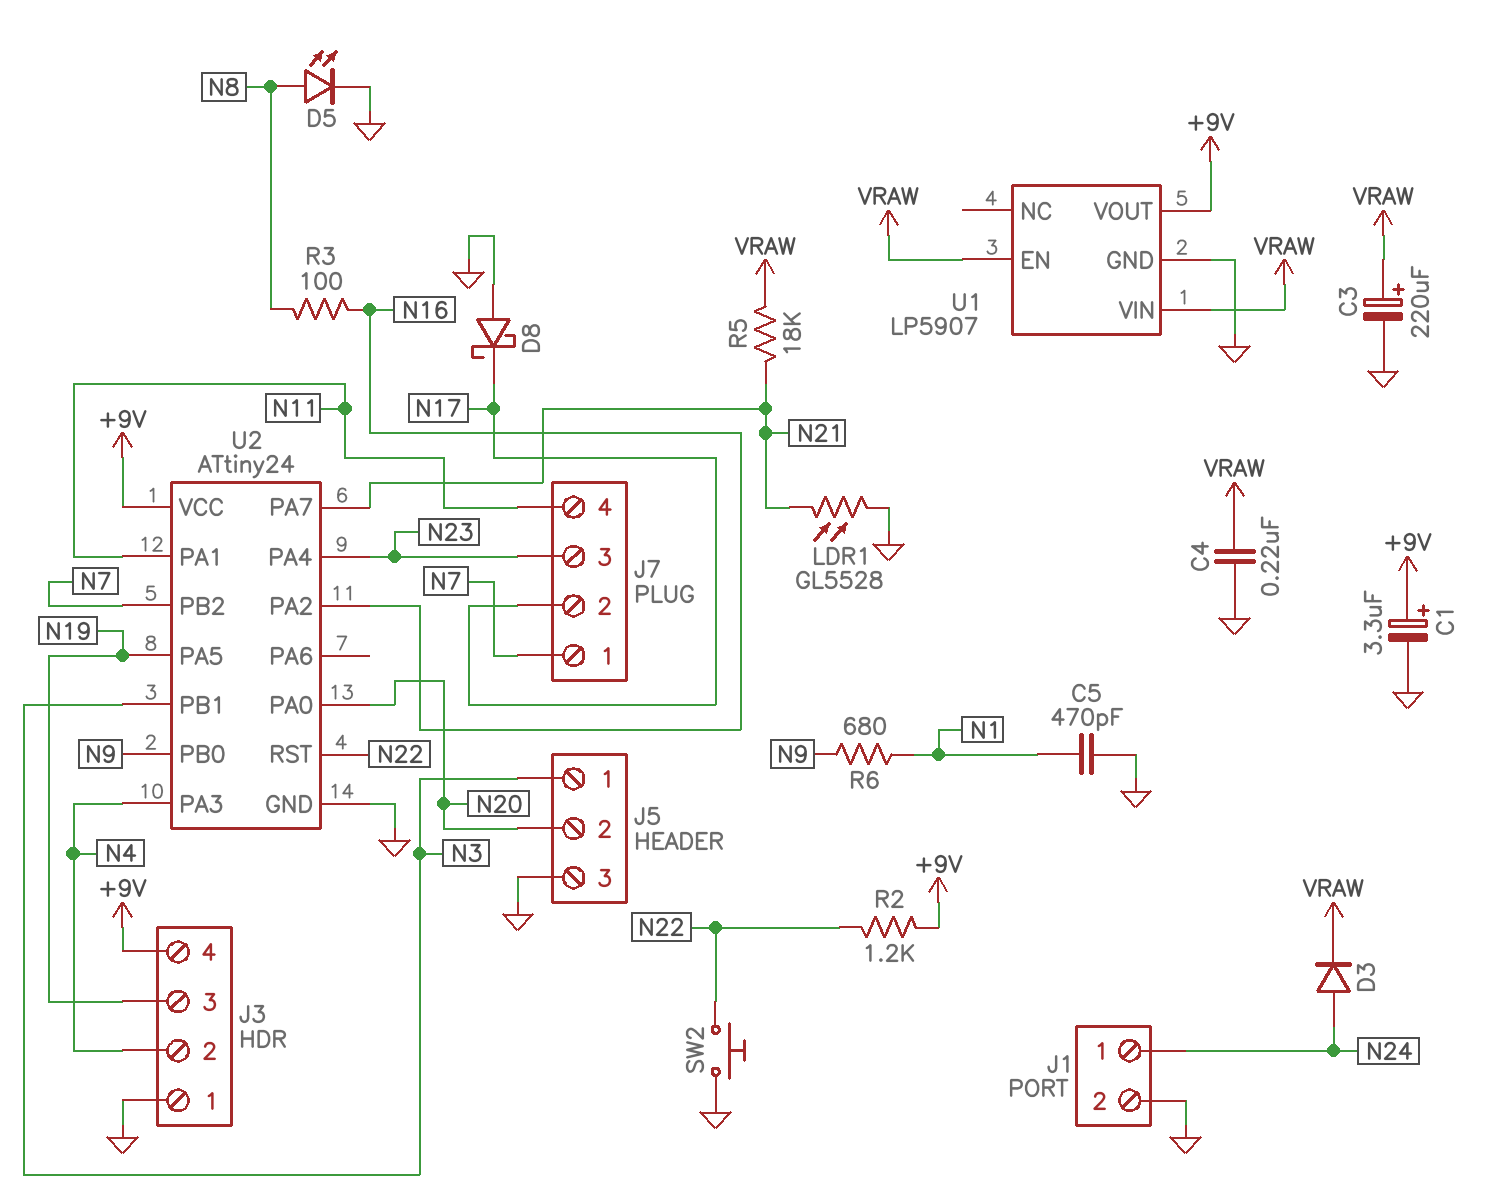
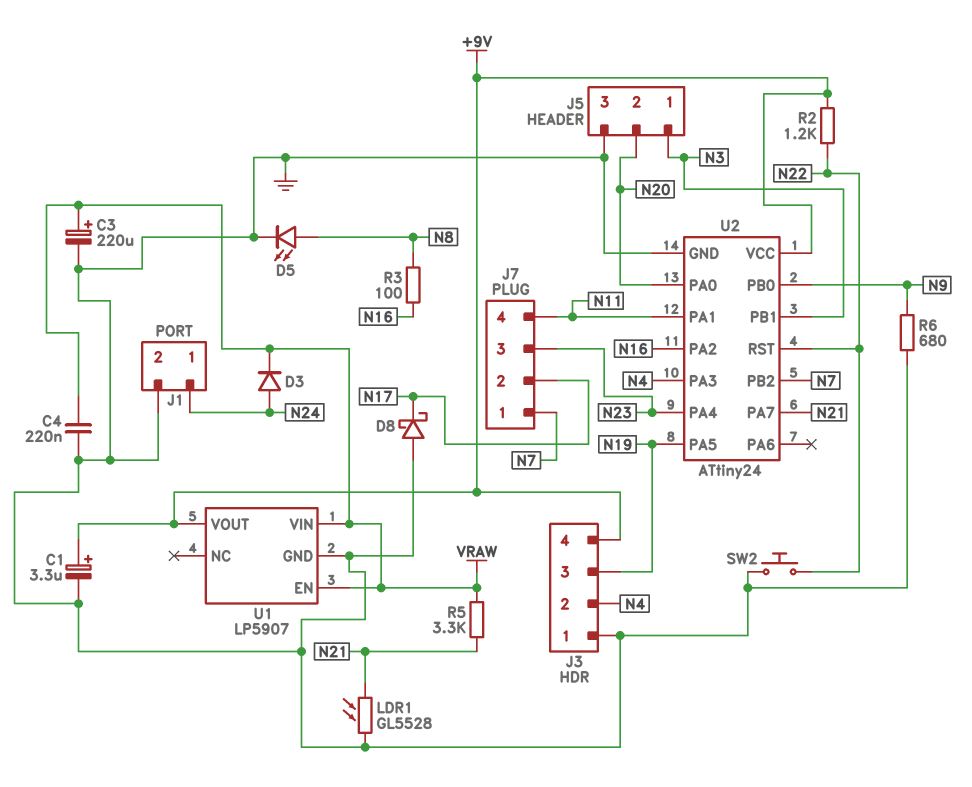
C5: 470pF (GND, N1) -> none
R5: 18k (N21, VRAW) -> 3.3k (N21, VRAW)
R6: 680 (N1, N9) -> 680 (GND, N9)

